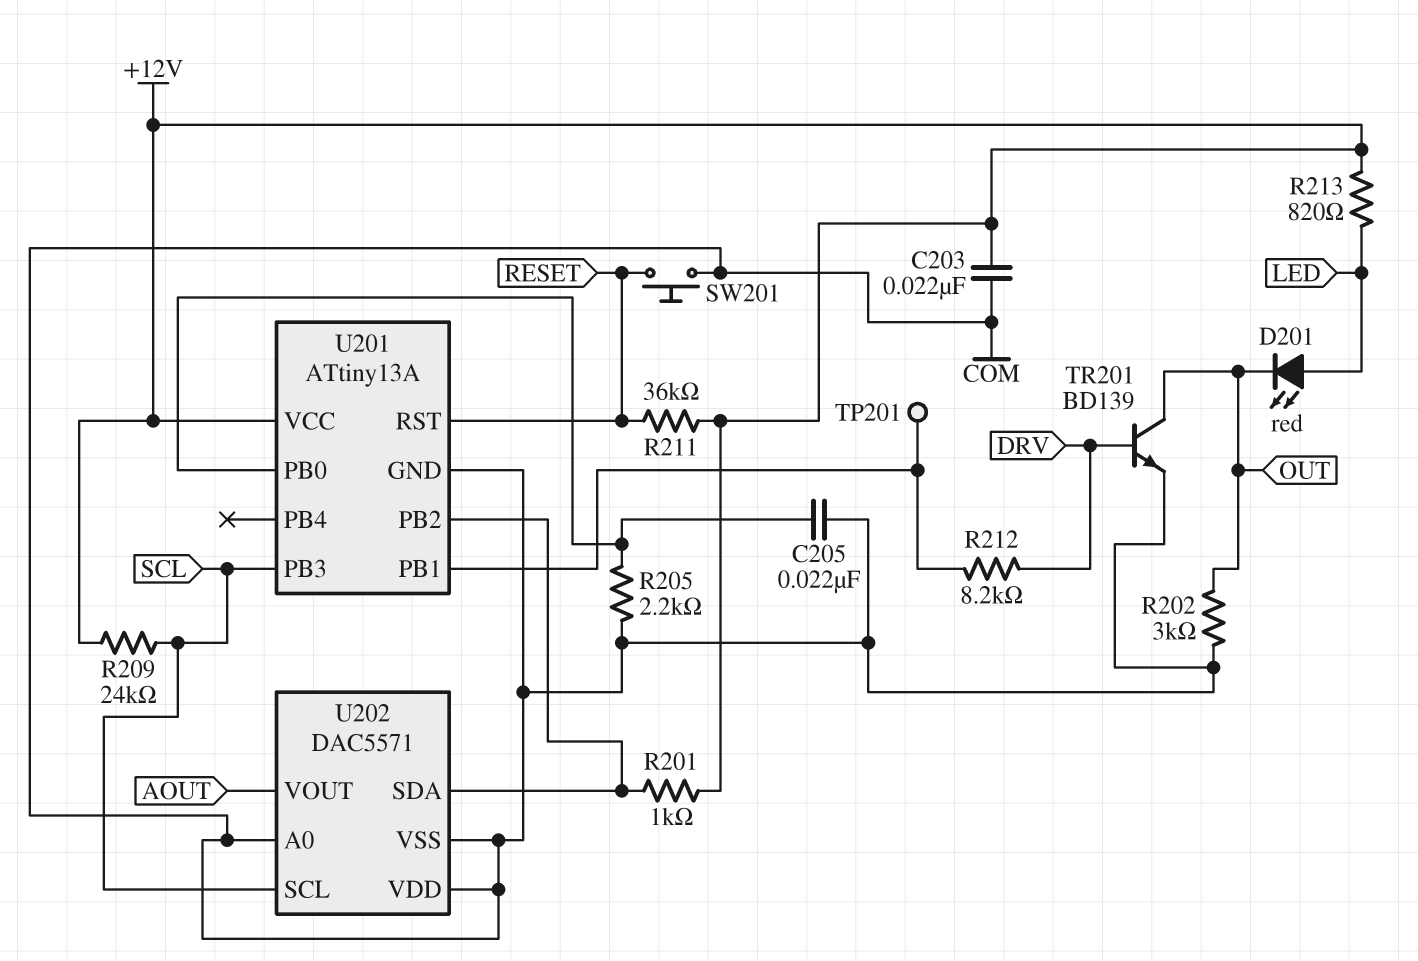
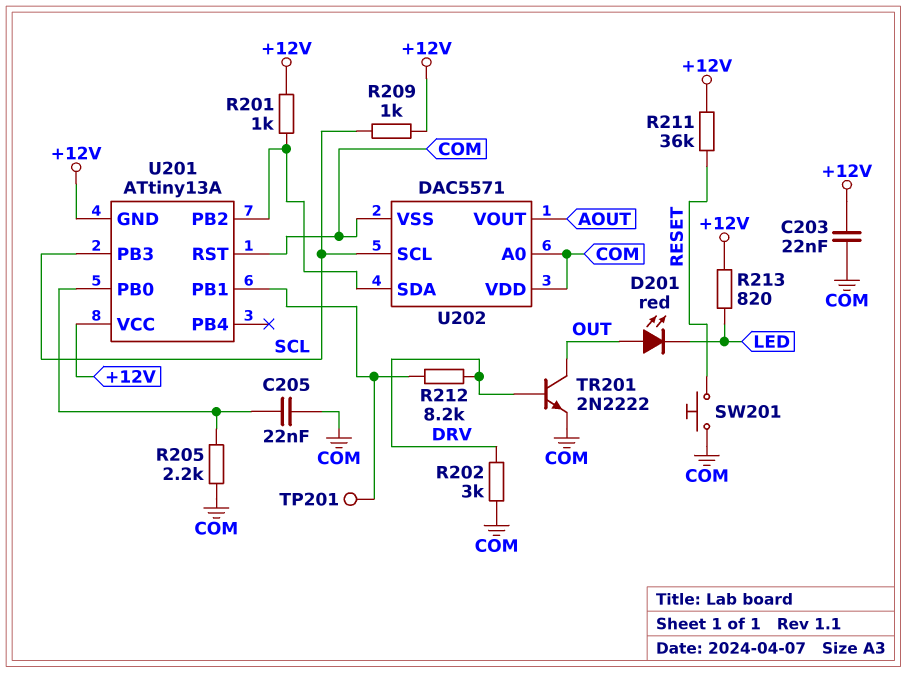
D201: LED red (A LED, K OUT) -> LED red (A OUT, K LED)
R202: 3k (COM, OUT) -> 3k (COM, DRV)
R209: 24k (+12V, SCL) -> 1k (+12V, SCL)
TR201: NPN BD139 (B DRV, C OUT, E COM) -> NPN 2N2222 (B DRV, C OUT, E COM)
U201 pin GND: COM -> +12V
U201 pin RST: RESET -> COM

